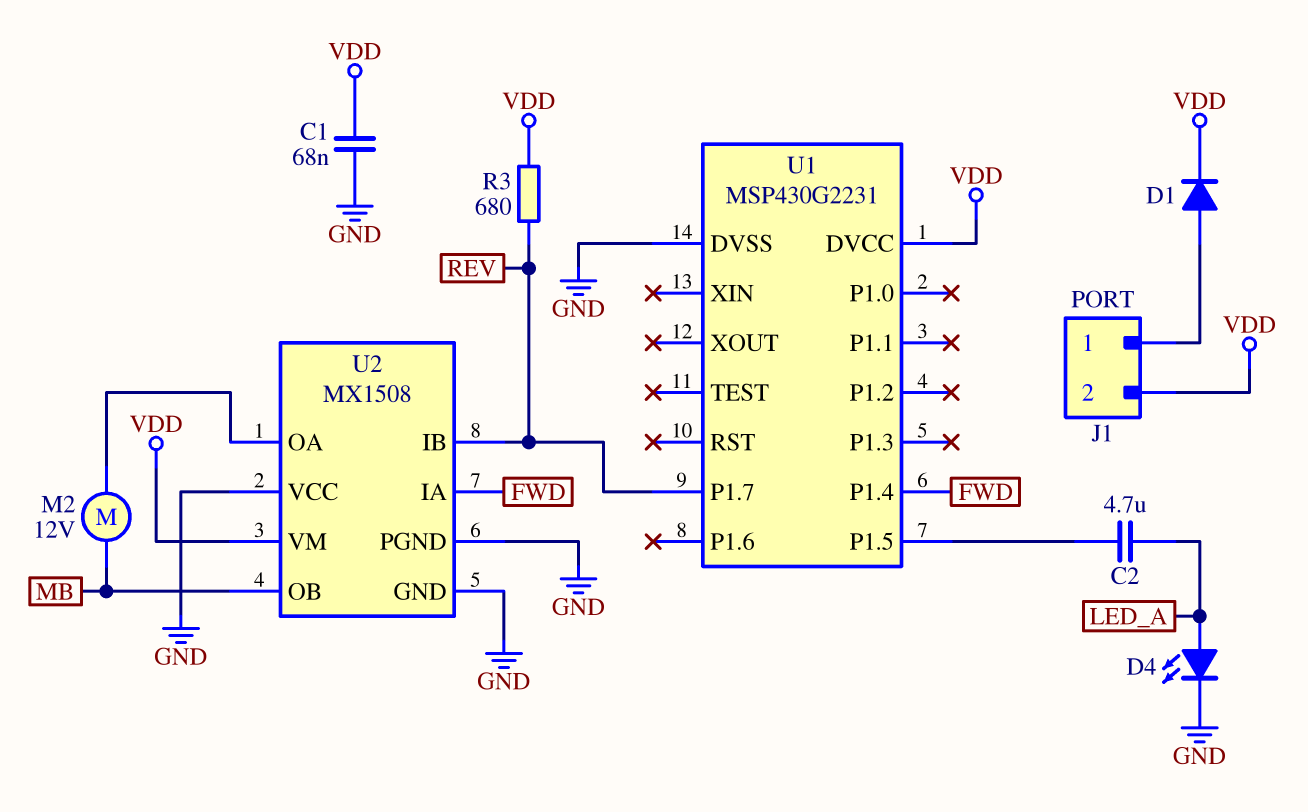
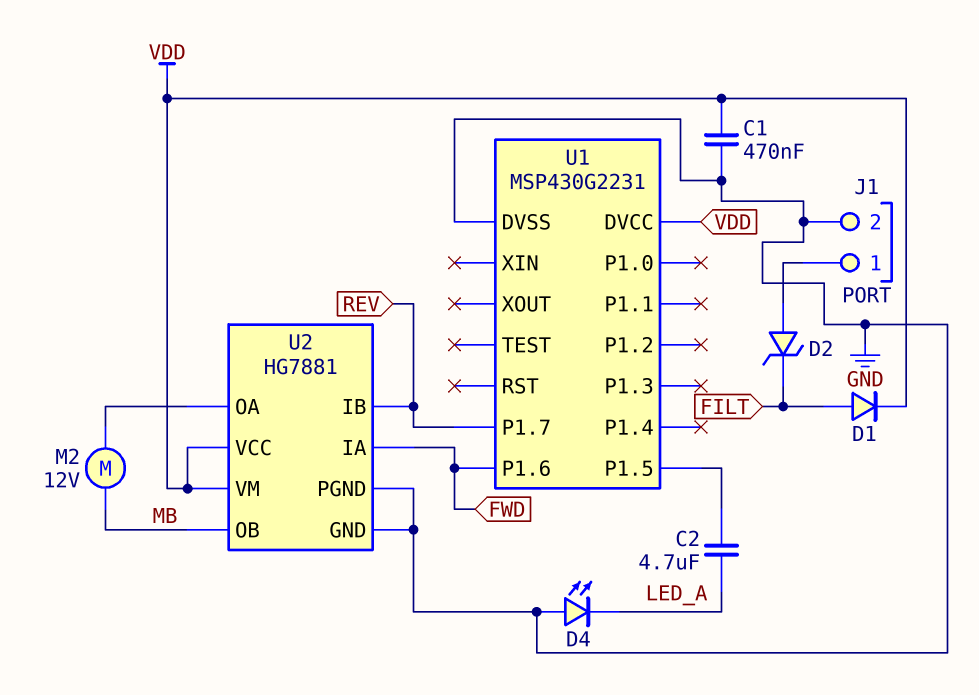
C1: 68nF (GND, VDD) -> 470nF (GND, VDD)
D1: diode (A J1/1, K VDD) -> diode (A FILT, K VDD)
D2: none -> zener (A J1/1, K FILT)
D4: LED (A LED_A, K GND) -> LED (A GND, K LED_A)
J1 pin 2: VDD -> GND
R3: 680 (REV, VDD) -> none
U1 pin P1.4: FWD -> none
U1 pin P1.6: none -> FWD
U2: MX1508 -> HG7881
U2 pin VCC: GND -> VDD

